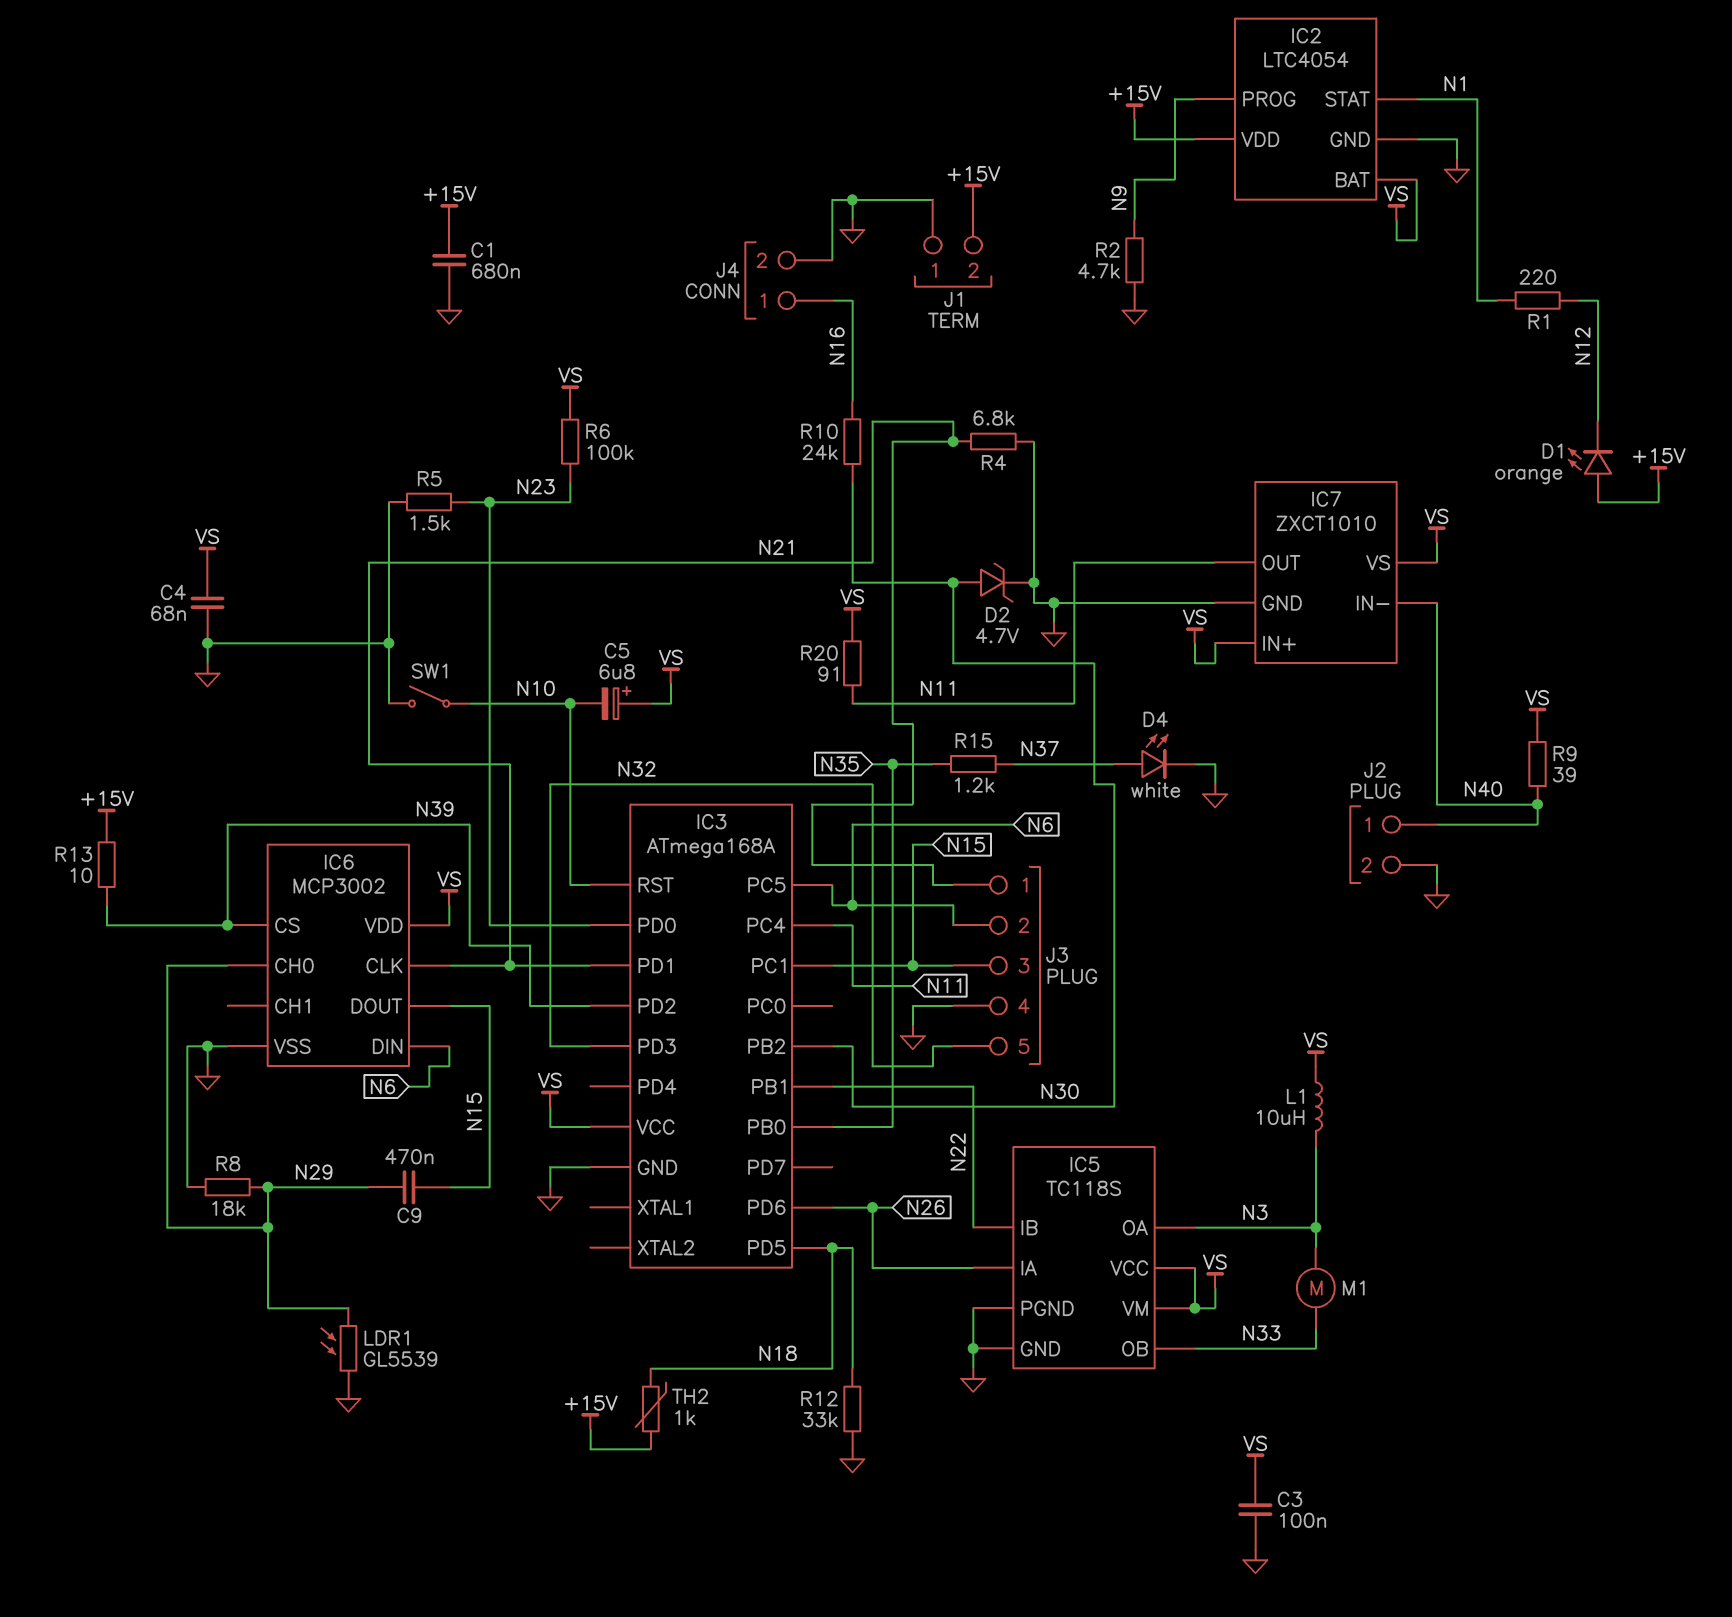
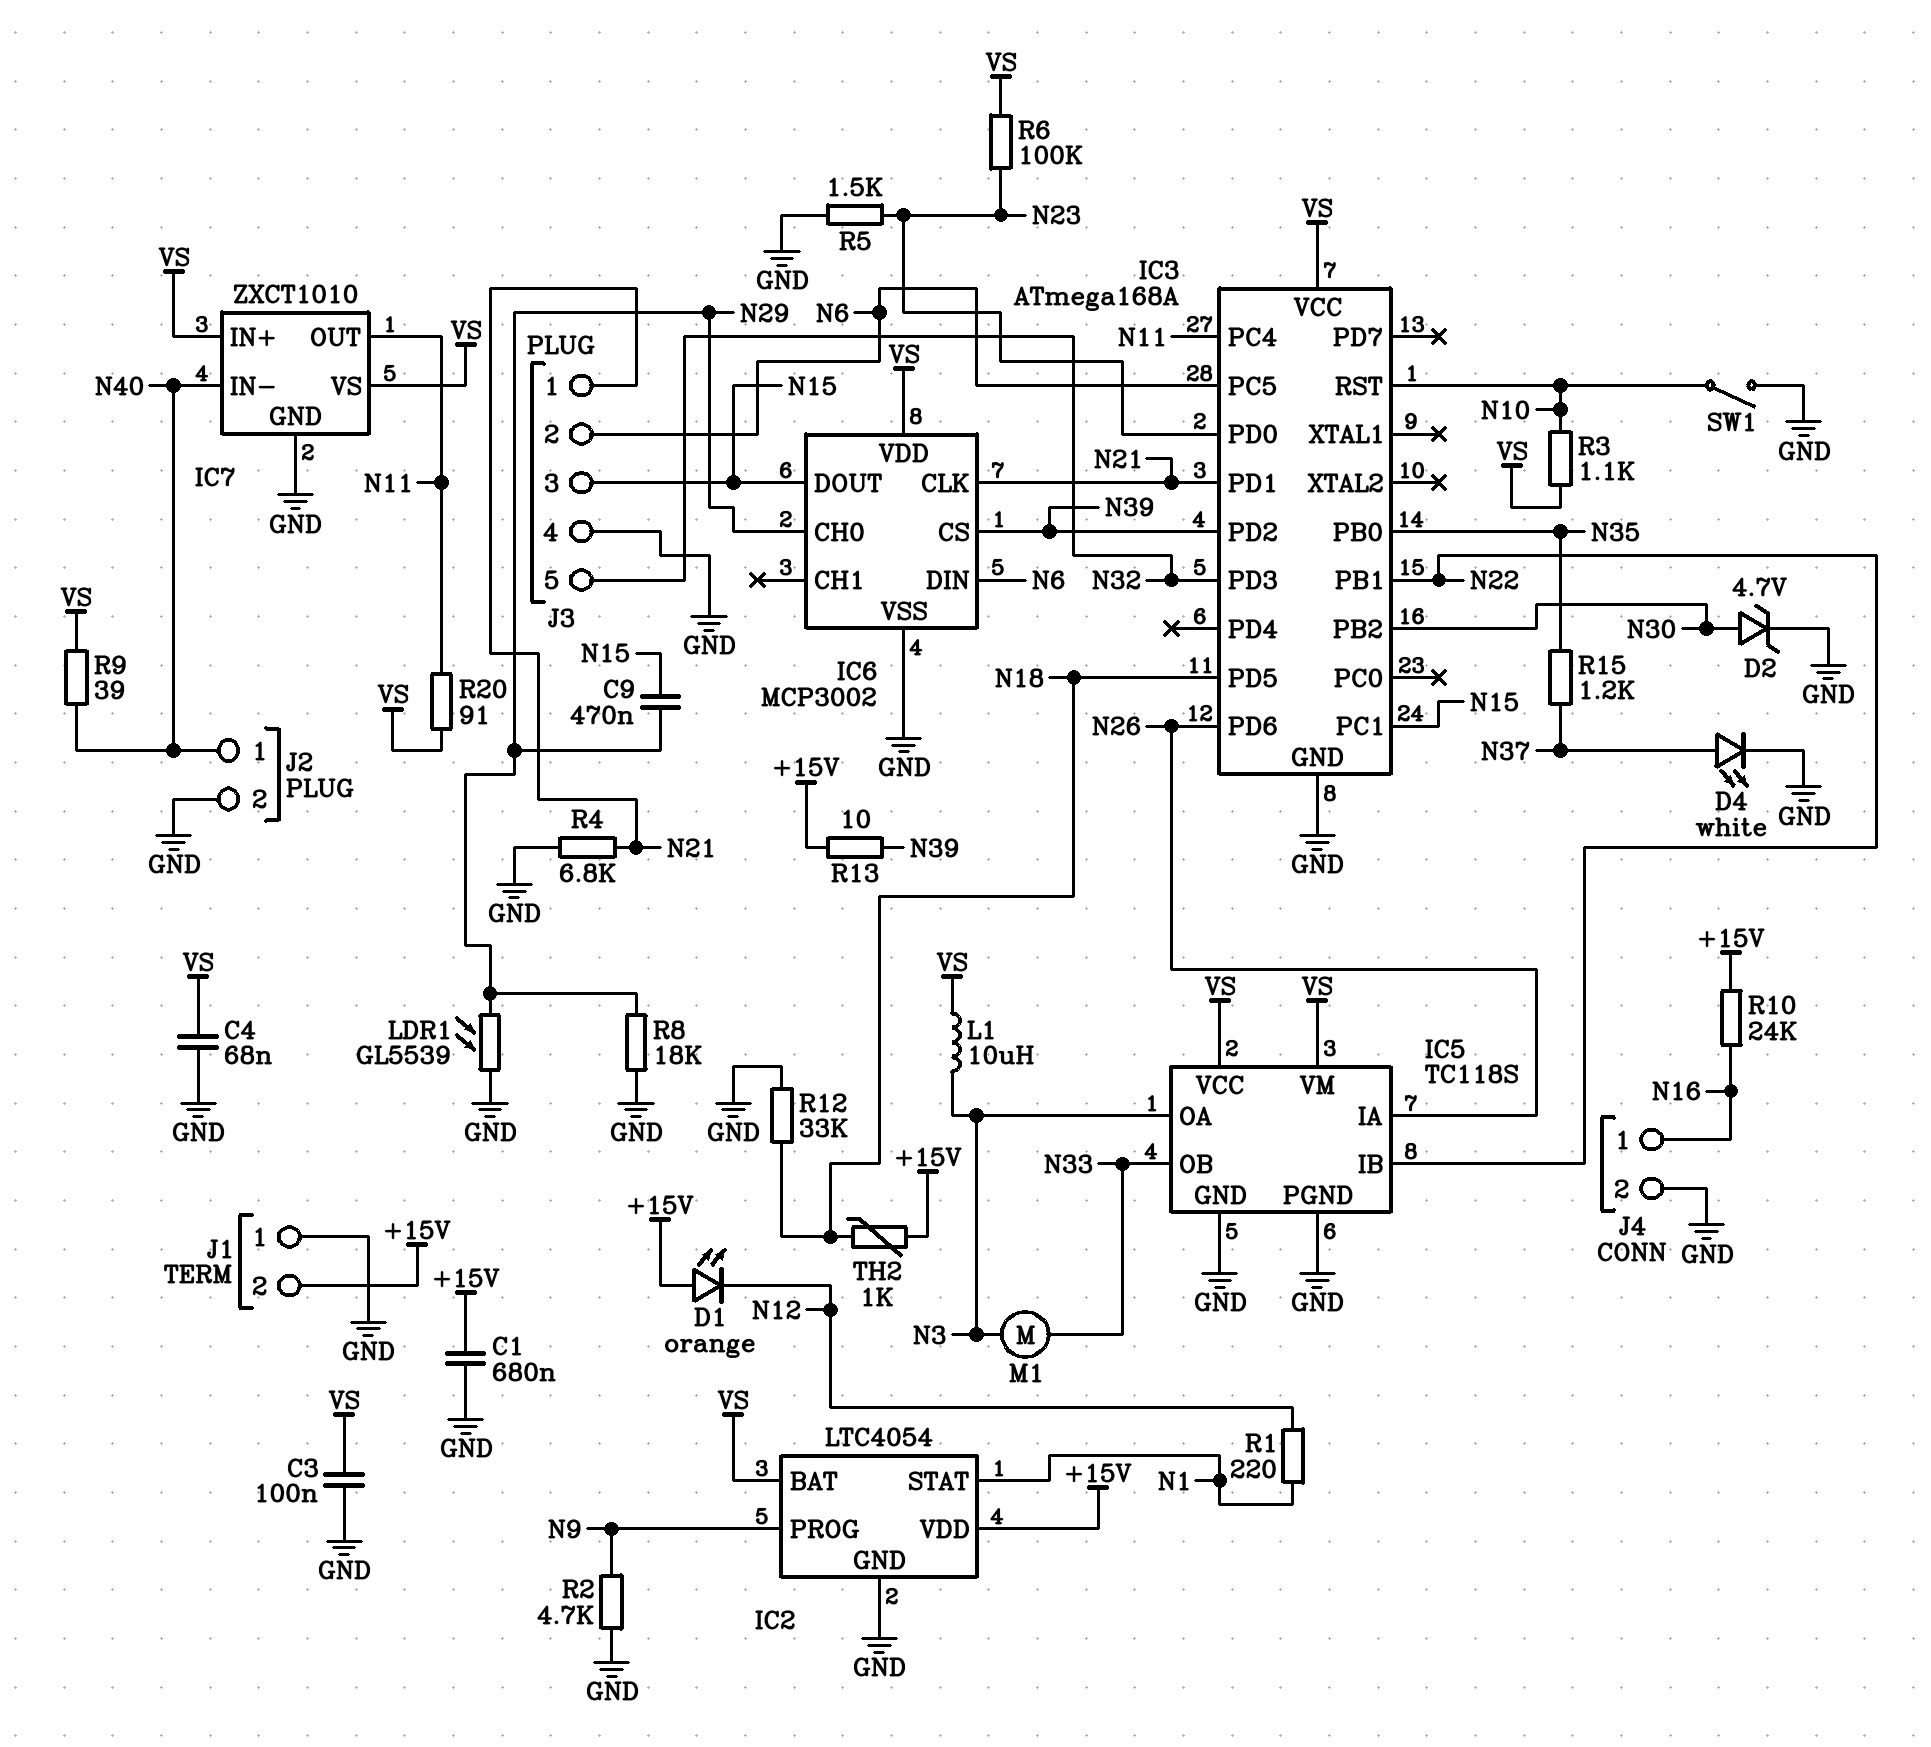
C5: 6.8uF (plus VS, minus N10) -> none
R3: none -> 1.1k (N10, VS)
R10: 24k (N16, N30) -> 24k (+15V, N16)

